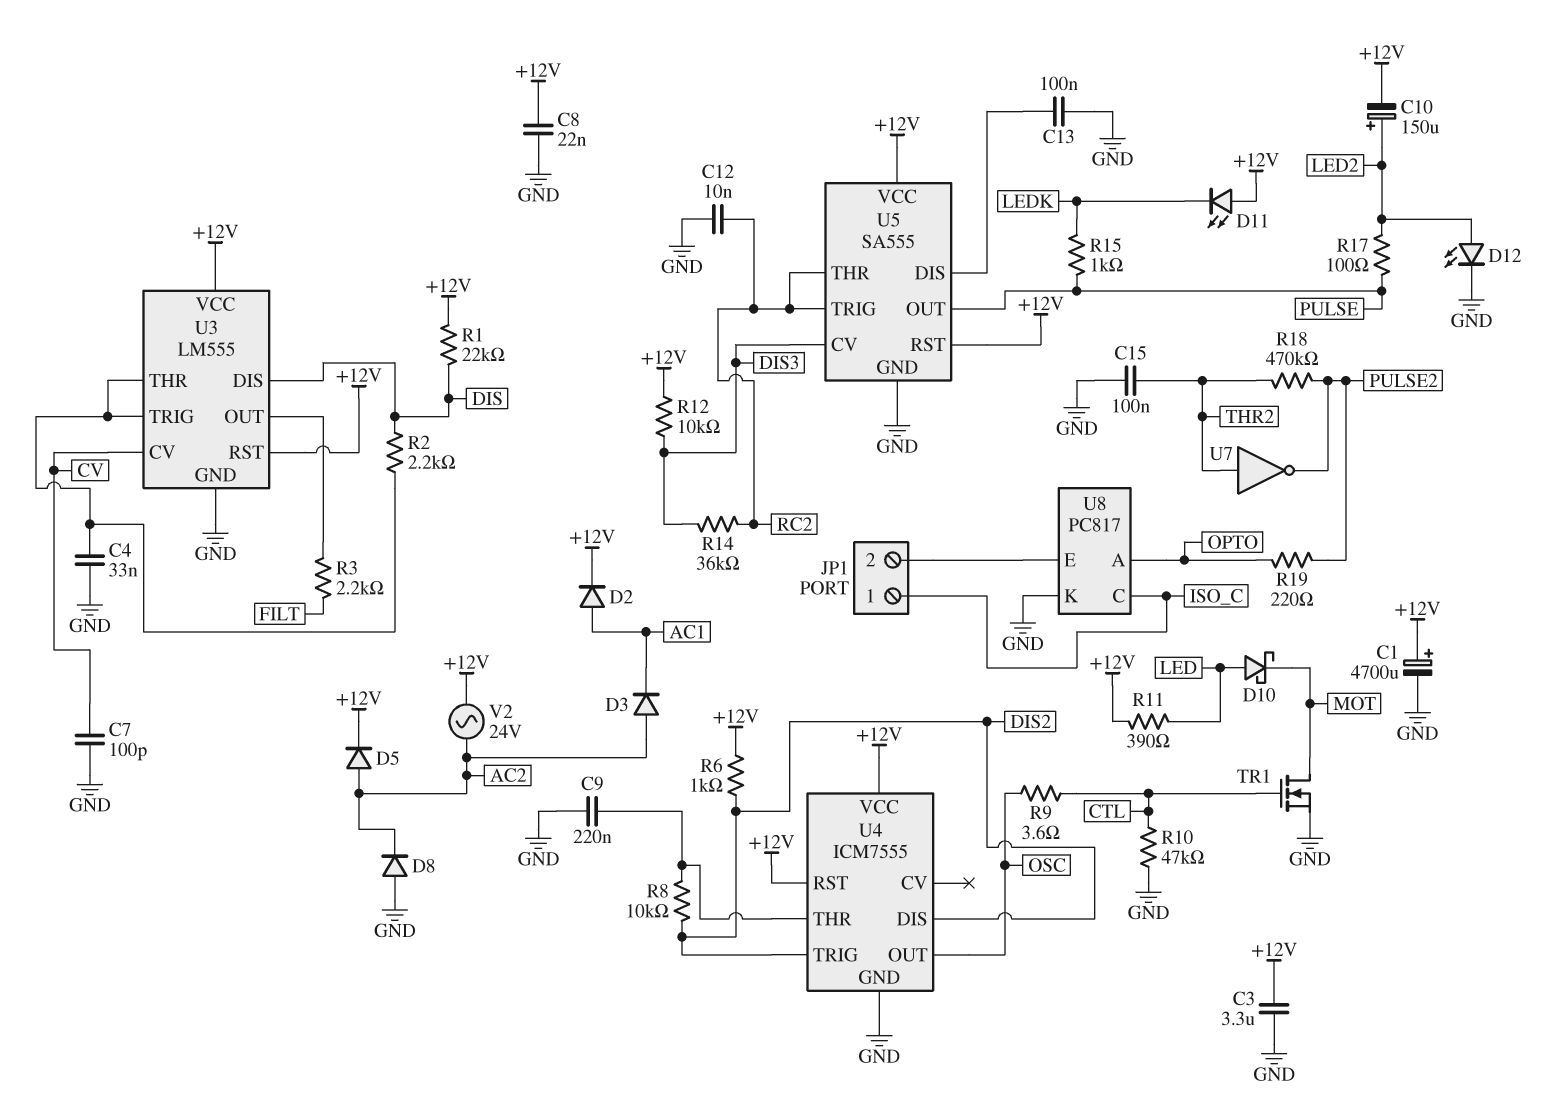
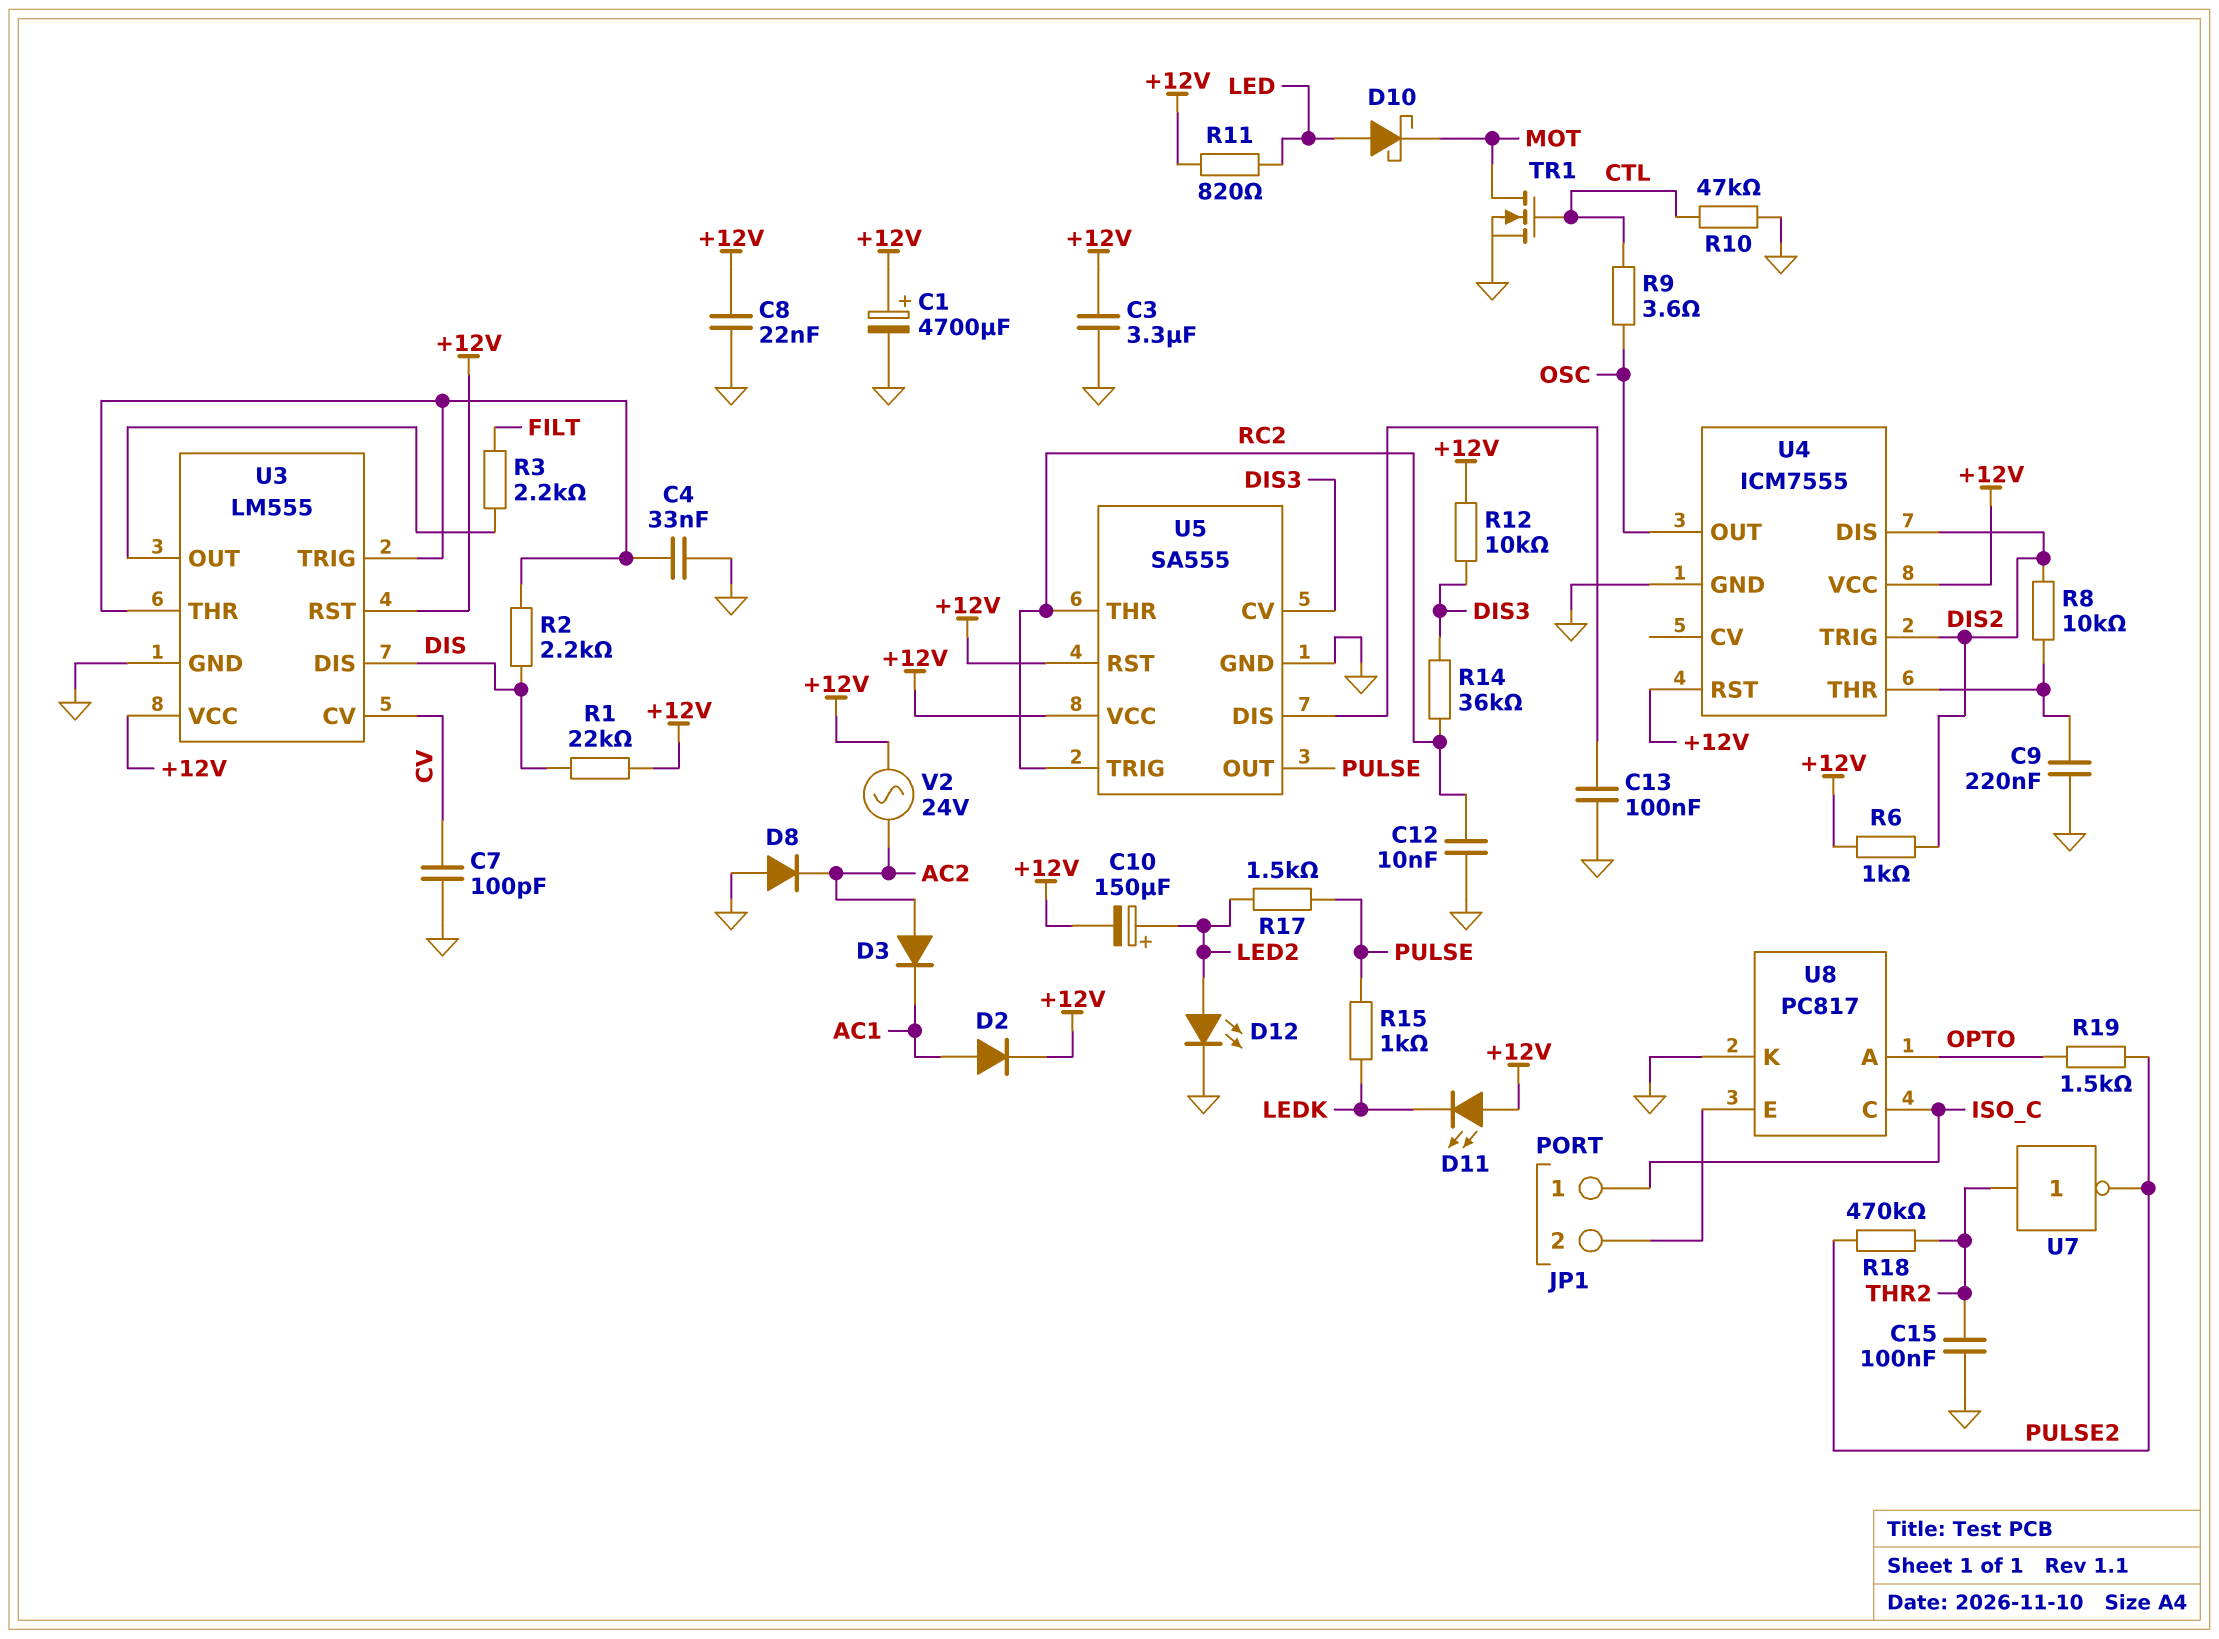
D5: diode (A AC2, K +12V) -> none
R11: 390 (+12V, LED) -> 820 (+12V, LED)
R17: 100 (LED2, PULSE) -> 1.5k (LED2, PULSE)
R19: 220 (OPTO, PULSE2) -> 1.5k (OPTO, PULSE2)

